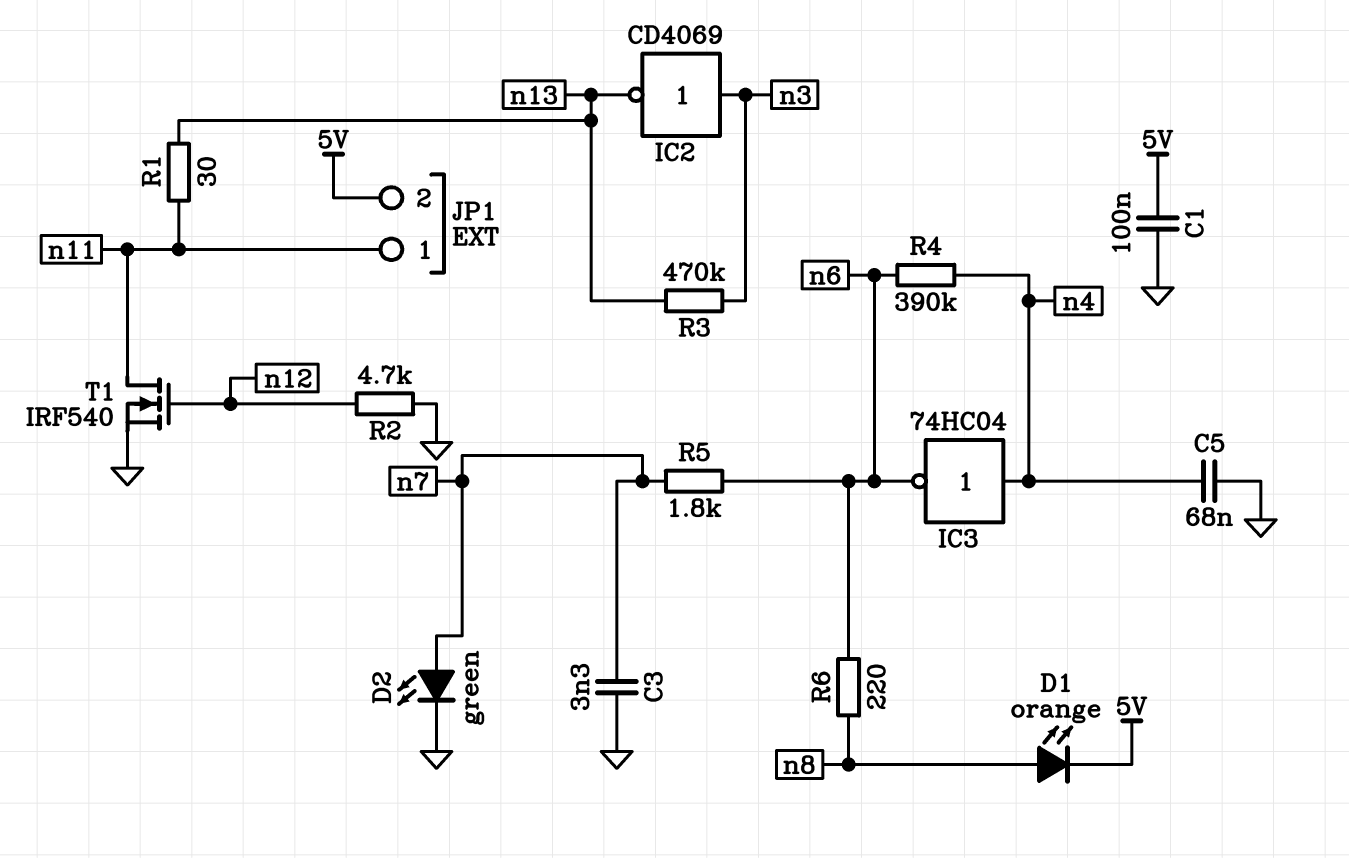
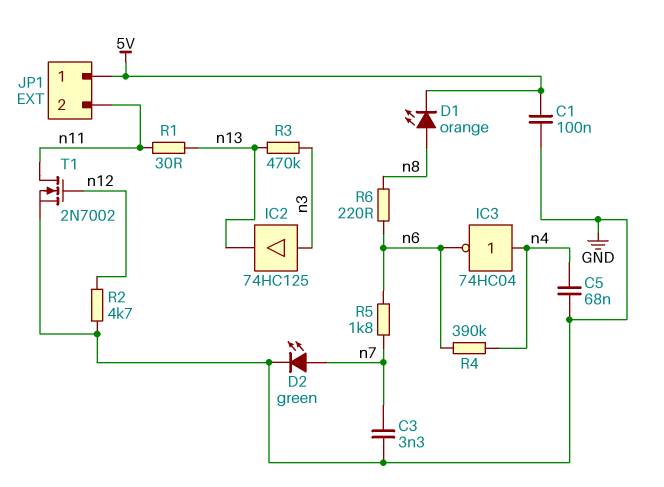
IC2: NOT CD4069 (in n3, out n13) -> buffer 74HC125 (in n3, out n13)
JP1 pin 1: n11 -> 5V
JP1 pin 2: 5V -> n11
T1: NMOS IRF540 (G n12, D n11, S GND) -> NMOS 2N7002 (G n12, D n11, S GND)

